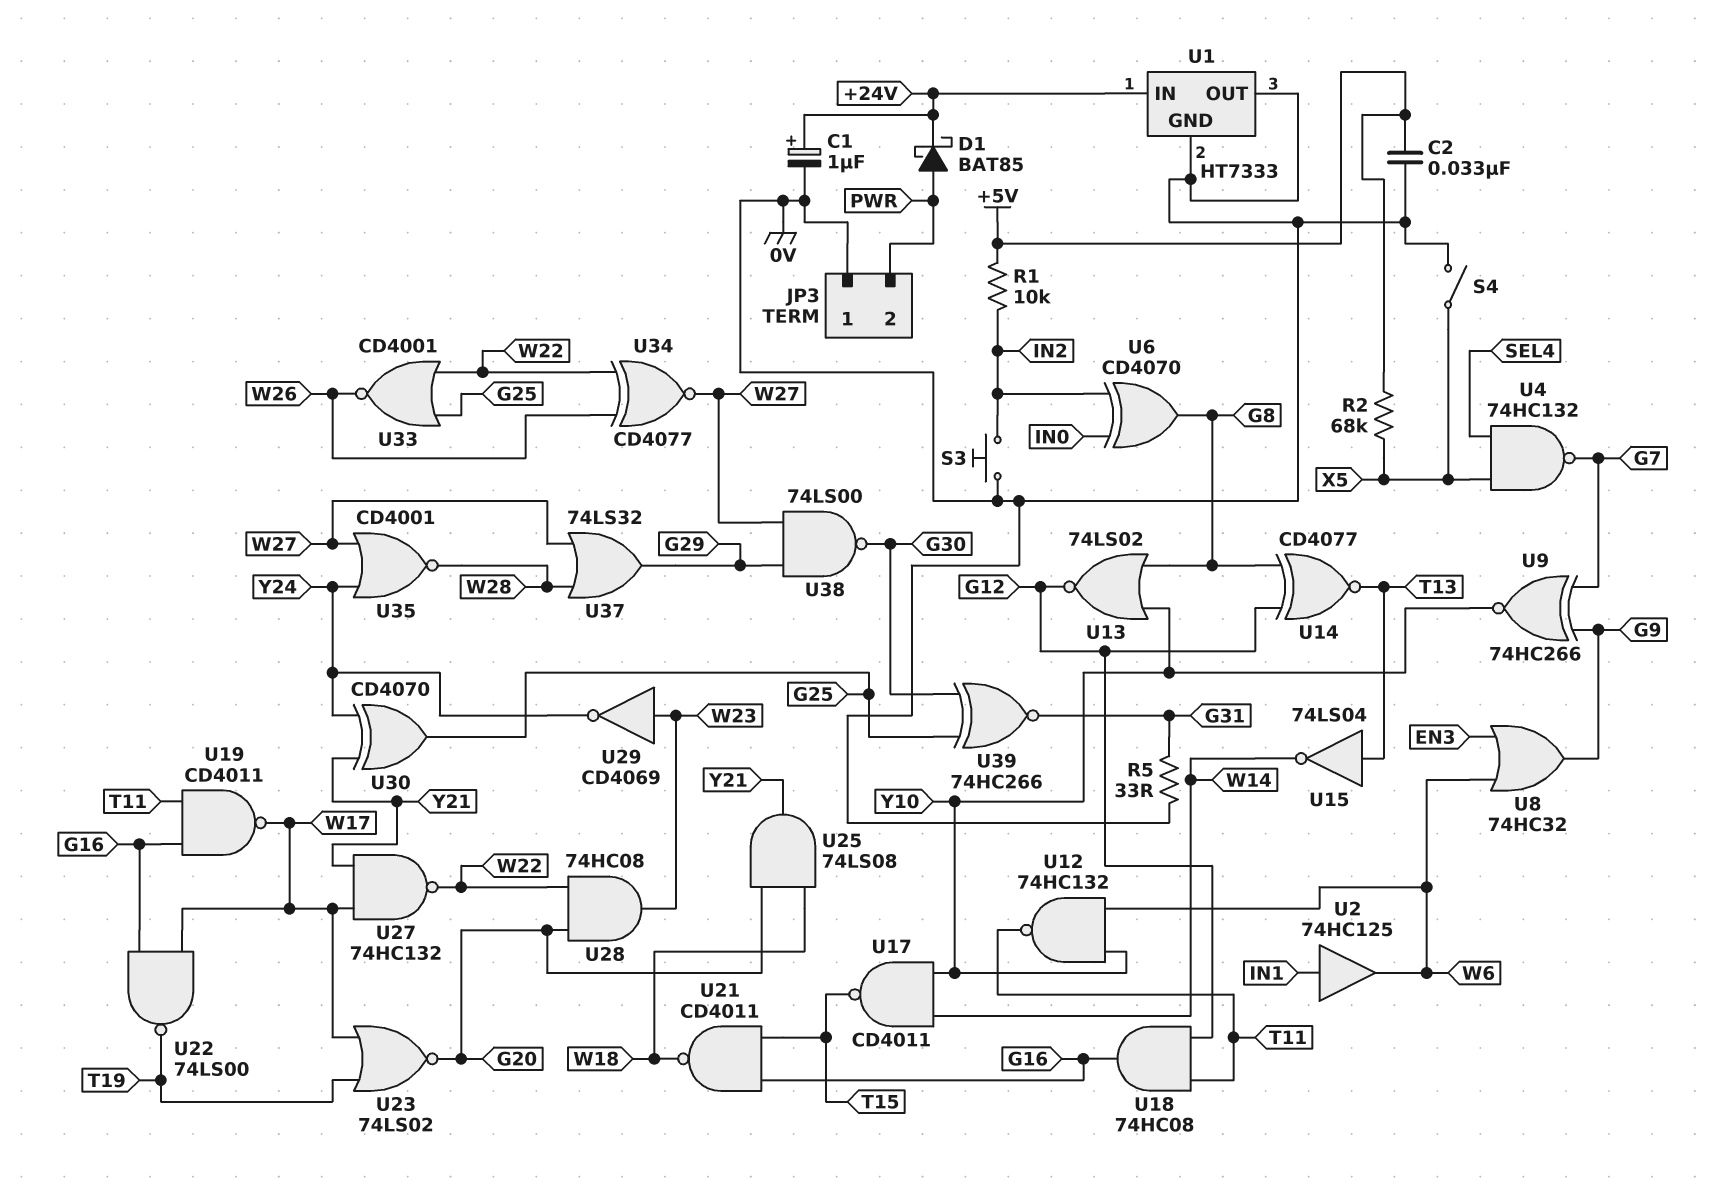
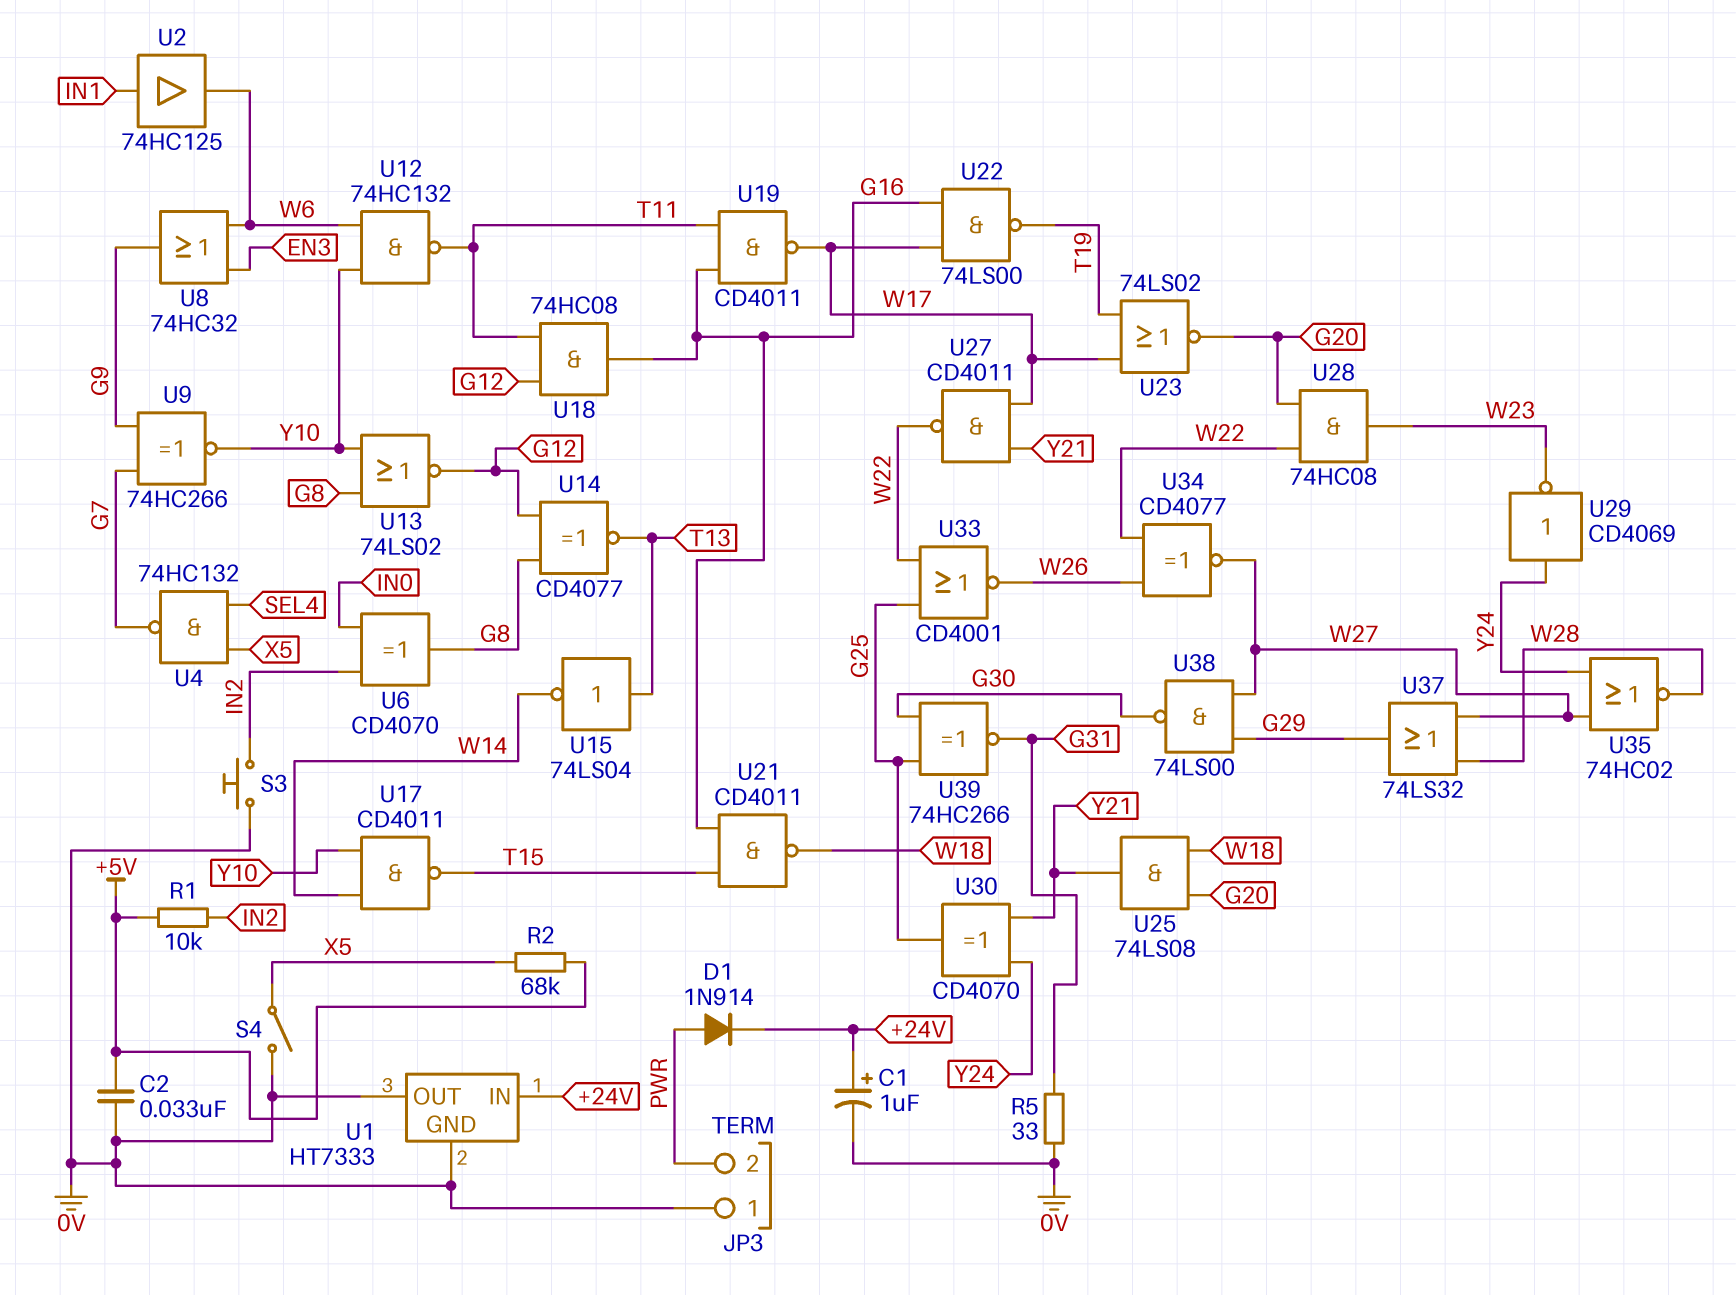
D1: schottky BAT85 (A PWR, K +24V) -> diode 1N914 (A PWR, K +24V)
U27: NAND 74HC132 (in W17, in Y21, out W22) -> NAND CD4011 (in W17, in Y21, out W22)
U29: NOT CD4069 (in W23, out Y24) -> NOT CD4069 (in Y24, out W23)
U35: NOR CD4001 (in W27, in Y24, out W28) -> NOR 74HC02 (in W27, in Y24, out W28)

